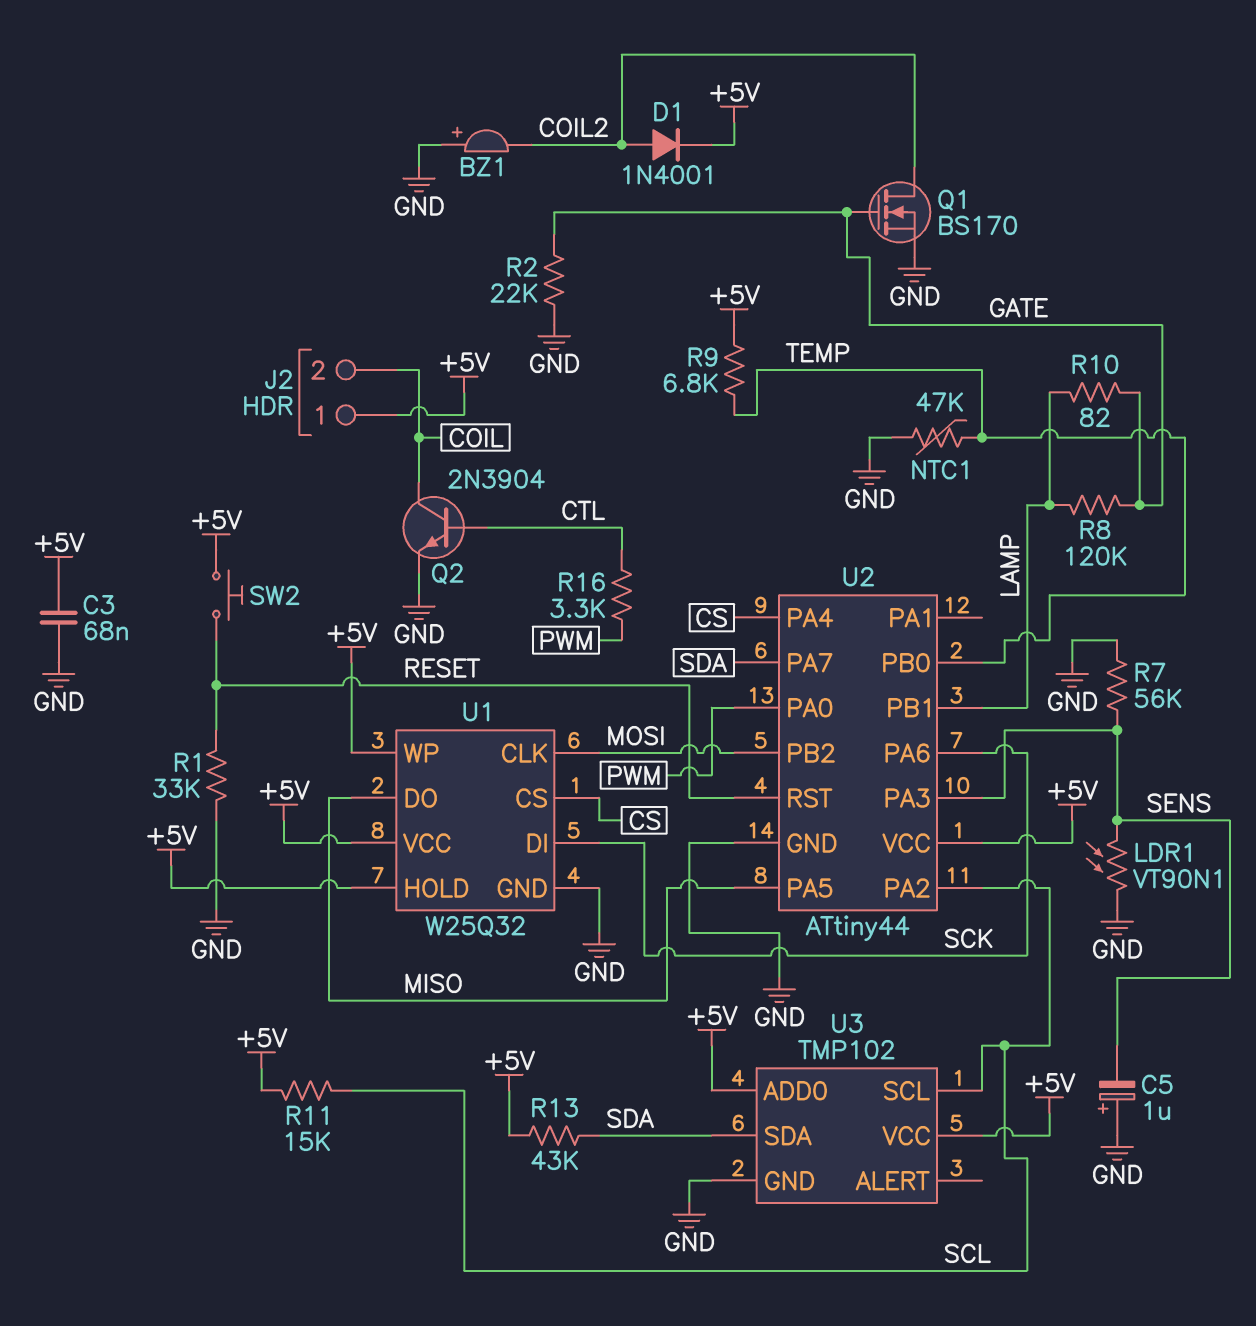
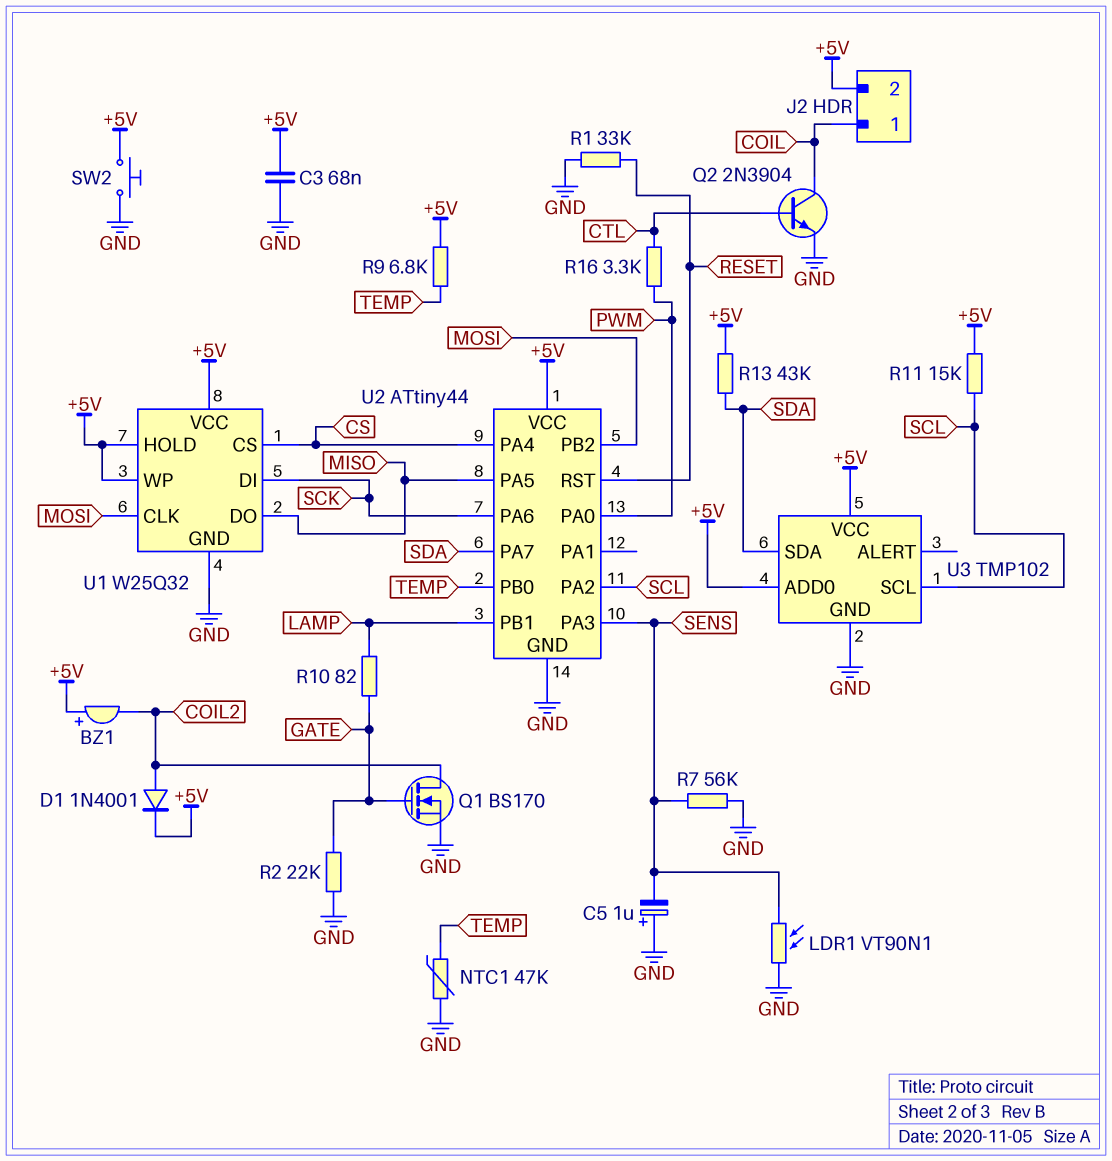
BZ1: buzzer (plus GND, minus COIL2) -> buzzer (plus +5V, minus COIL2)
J2 pin 1: +5V -> COIL
J2 pin 2: COIL -> +5V
R8: 120k (GATE, LAMP) -> none
SW2: button (+5V, RESET) -> button (+5V, GND)

